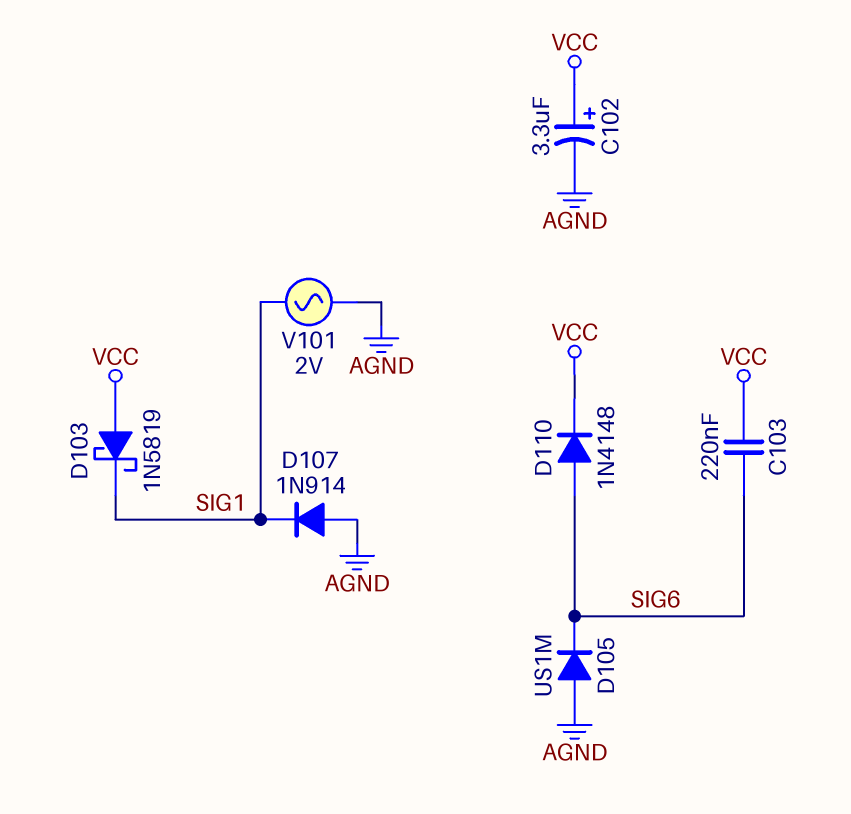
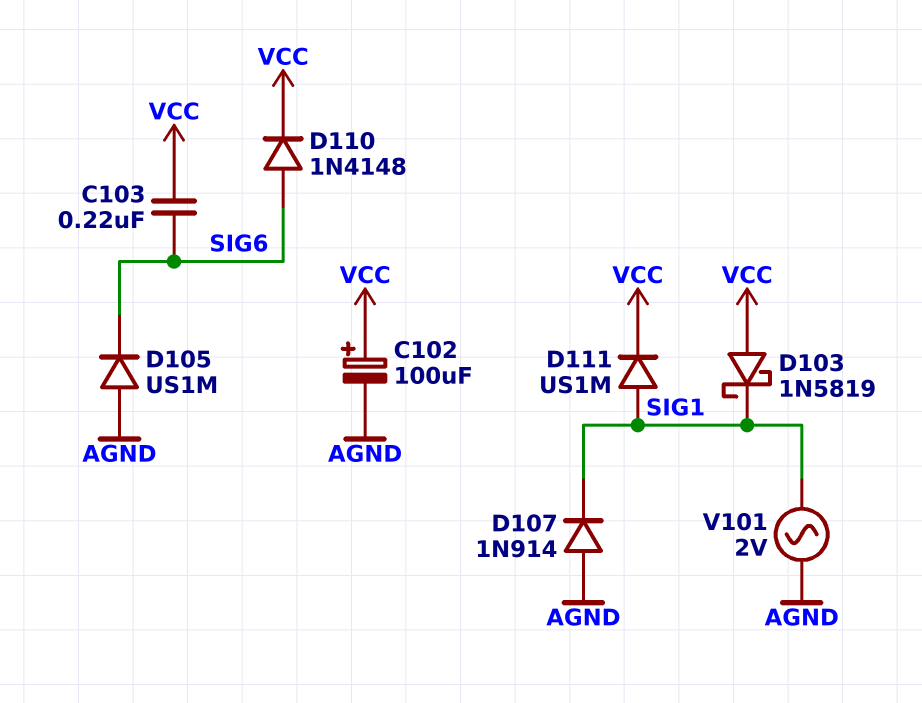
C102: 3.3uF (plus VCC, minus AGND) -> 100uF (plus VCC, minus AGND)
D111: none -> diode US1M (A SIG1, K VCC)

